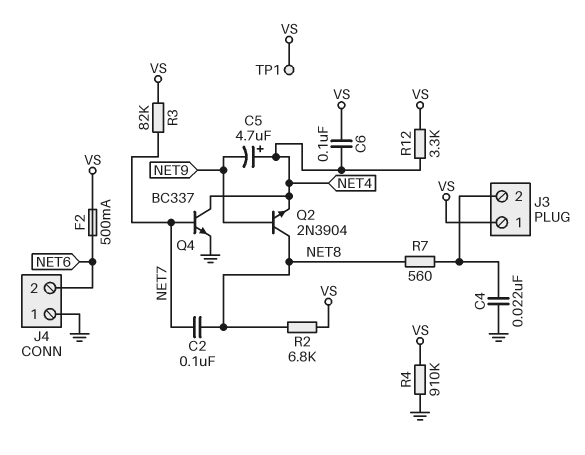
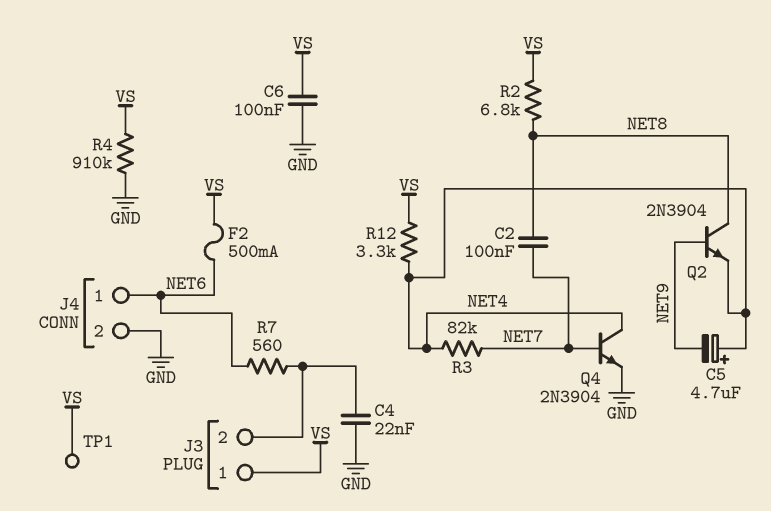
C6: 100nF (NET4, VS) -> 100nF (GND, VS)
J4 pin 1: GND -> NET6
J4 pin 2: NET6 -> GND
Q4: NPN BC337 (B NET7, C NET4, E GND) -> NPN 2N3904 (B NET7, C NET4, E GND)
R3: 82k (NET7, VS) -> 82k (NET4, NET7)
R7: 560 (J3/2, NET8) -> 560 (J3/2, NET6)

